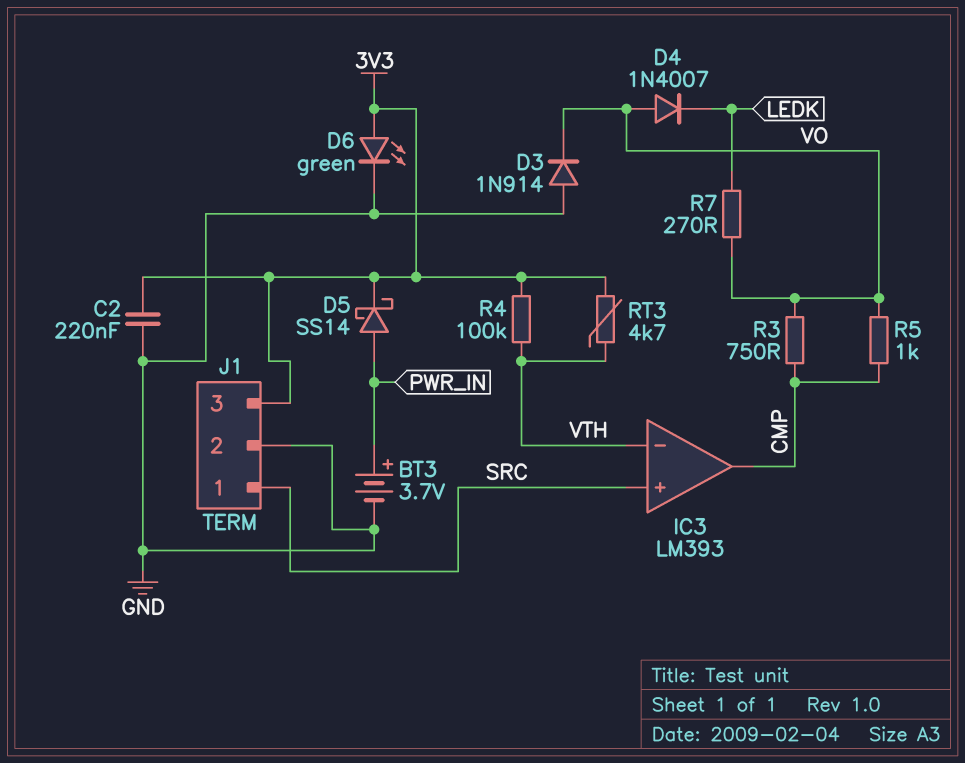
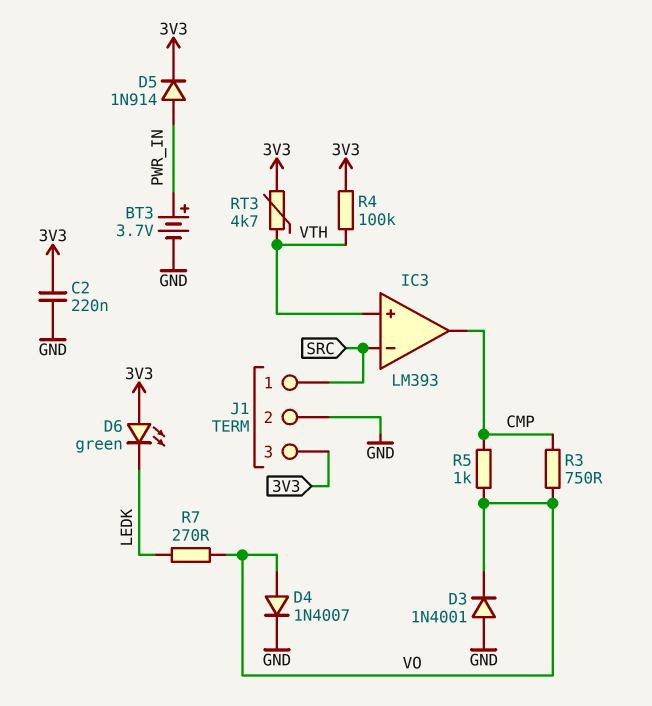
D3: diode 1N914 (A GND, K VO) -> diode 1N4001 (A GND, K VO)
D4: diode 1N4007 (A VO, K LEDK) -> diode 1N4007 (A VO, K GND)
D5: schottky SS14 (A PWR_IN, K 3V3) -> diode 1N914 (A PWR_IN, K 3V3)
D6: LED green (A 3V3, K GND) -> LED green (A 3V3, K LEDK)
IC3 pin in+: SRC -> VTH
IC3 pin in-: VTH -> SRC

